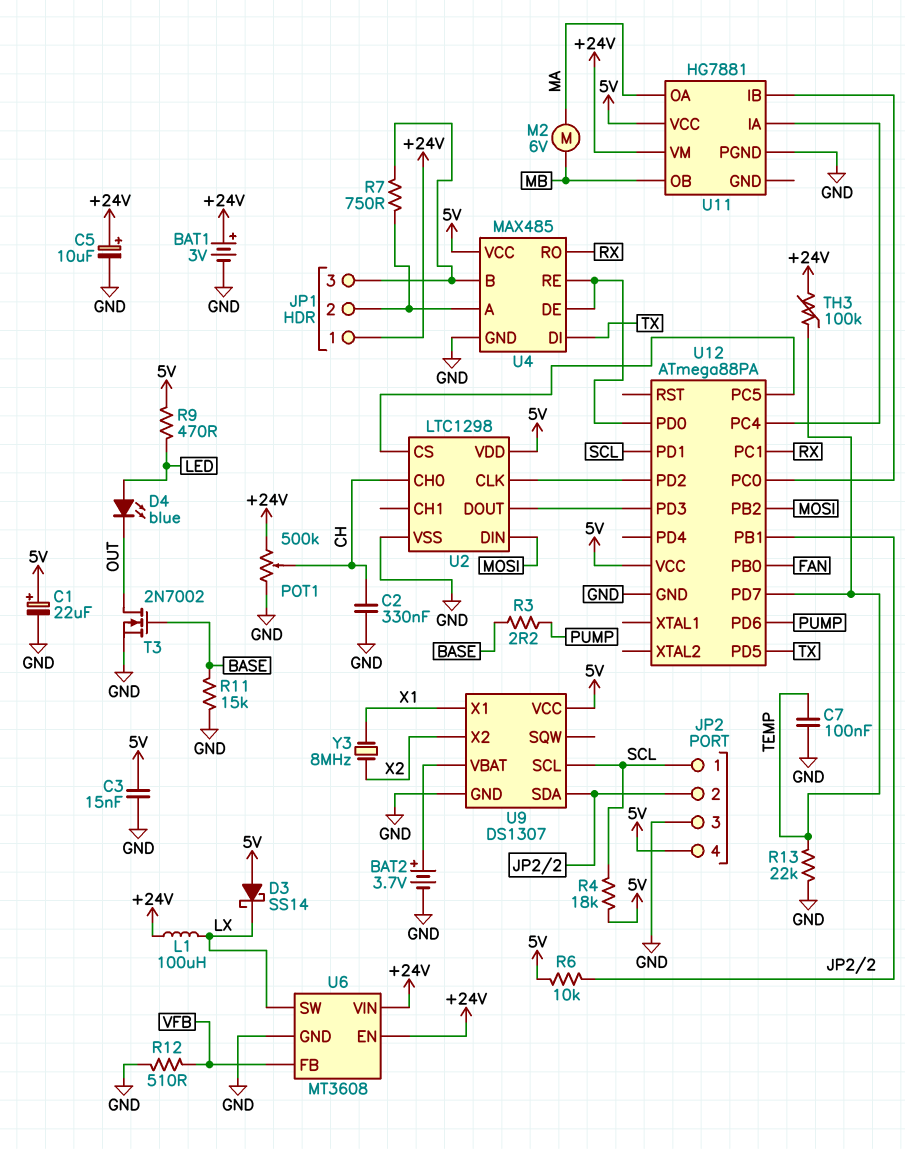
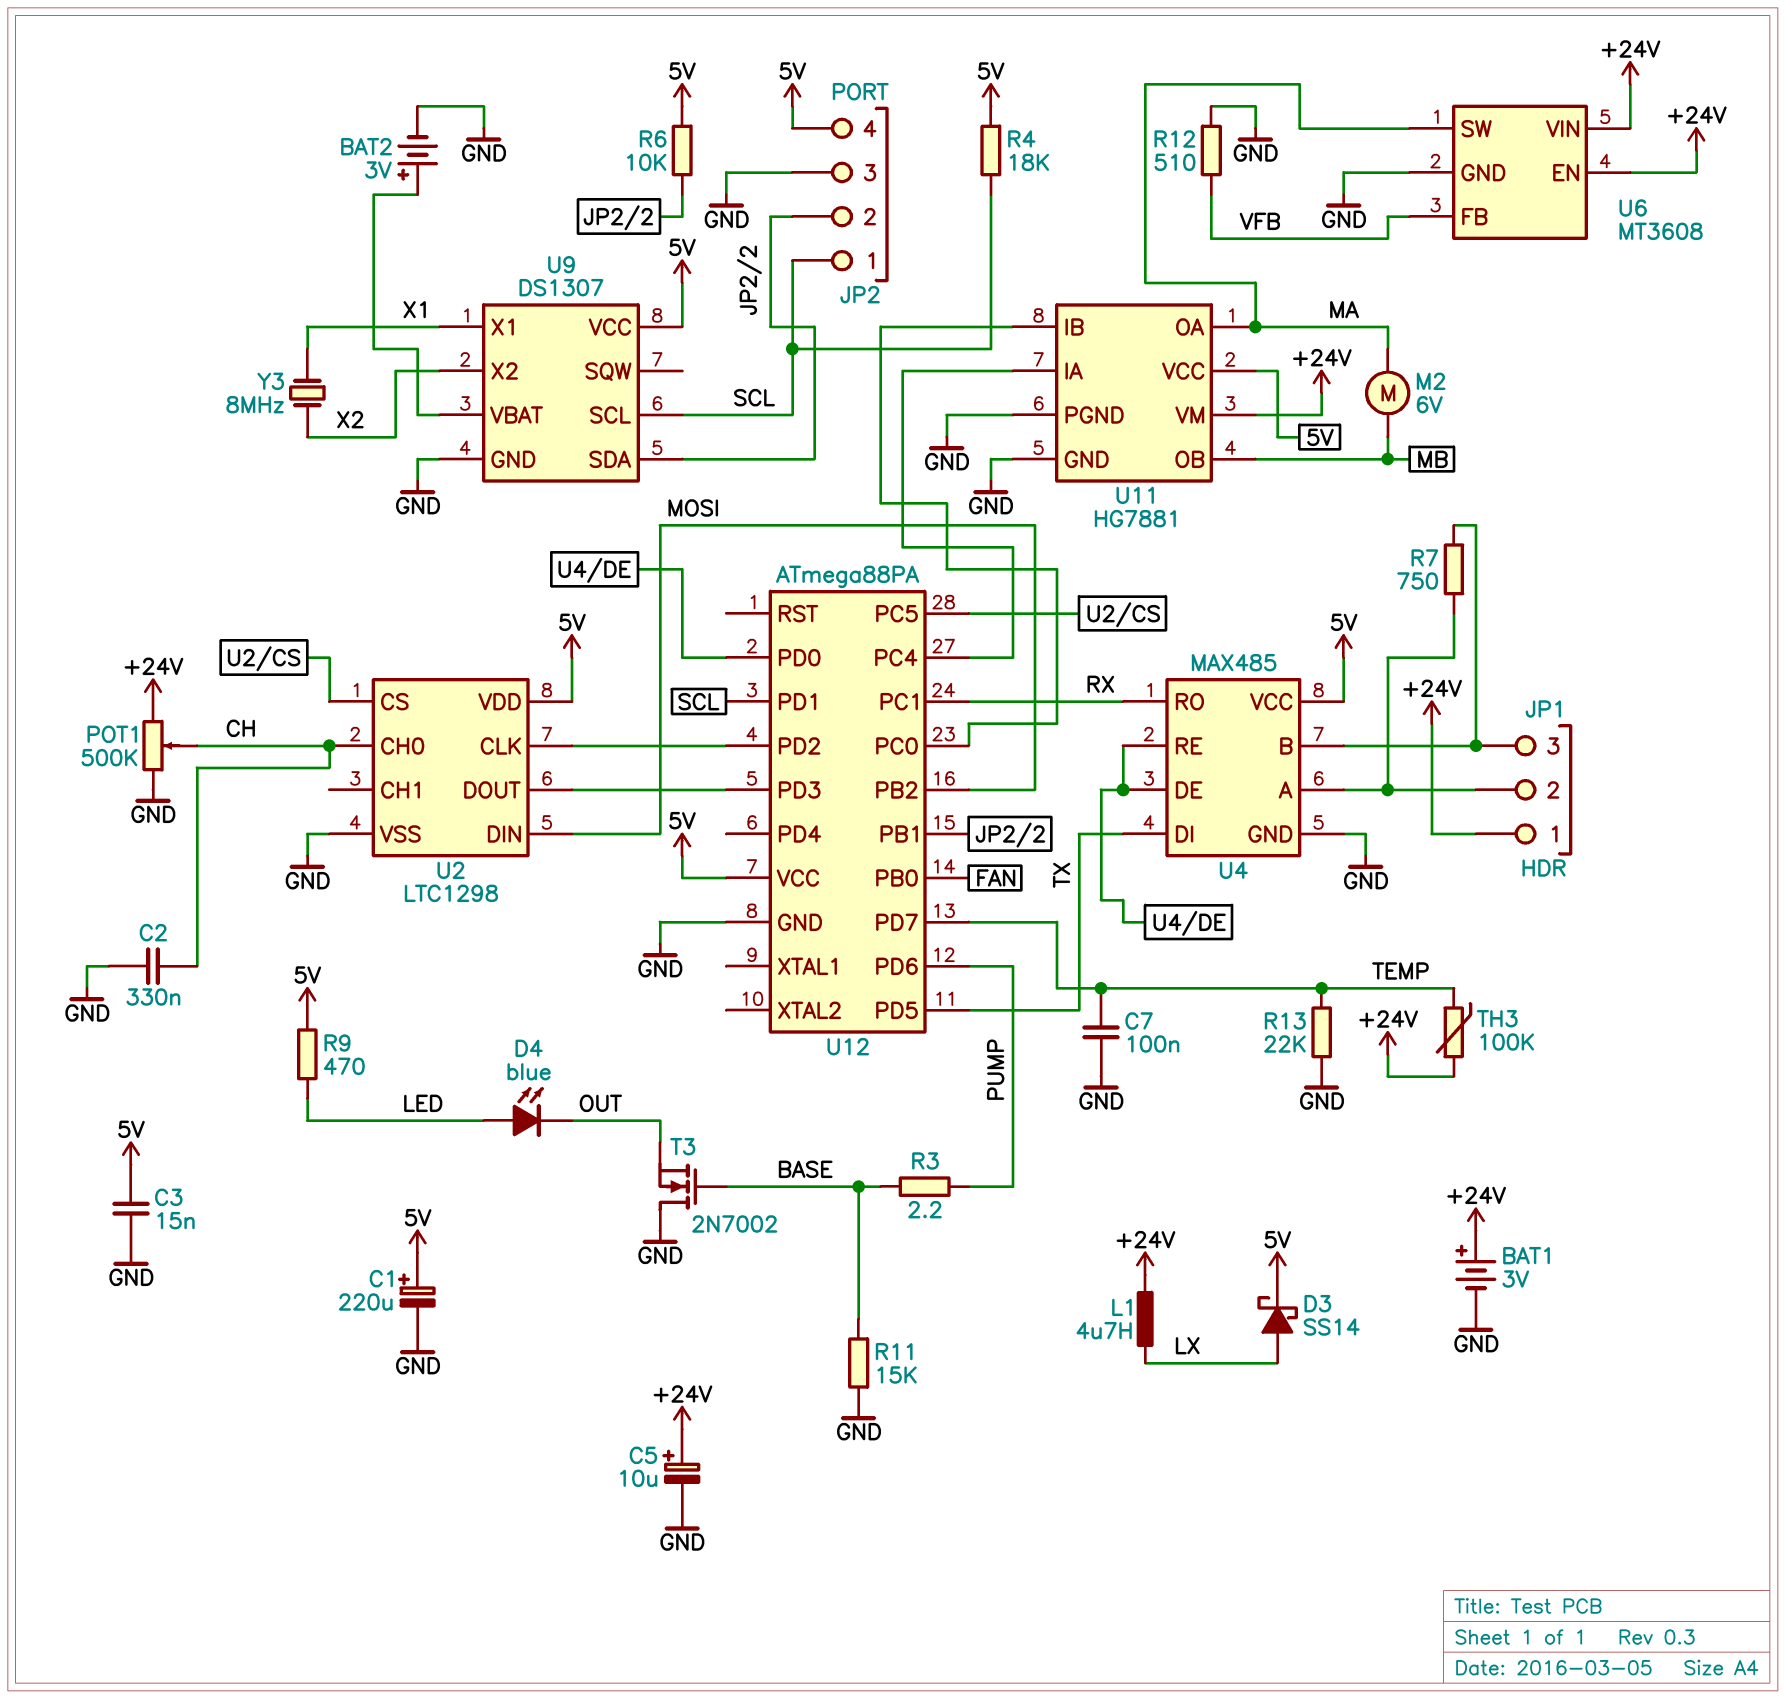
BAT2: 3.7V (plus U9/VBAT, minus GND) -> 3V (plus U9/VBAT, minus GND)
C1: 22uF (plus 5V, minus GND) -> 220uF (plus 5V, minus GND)
D3: schottky SS14 (A 5V, K LX) -> schottky SS14 (A LX, K 5V)
L1: 100uH (+24V, LX) -> 4.7uH (+24V, LX)
T3: NMOS 2N7002 (G BASE, D OUT, S GND) -> NMOS 2N7002 (G BASE, D GND, S OUT)
U6 pin SW: LX -> MA
U11 pin GND: none -> GND

